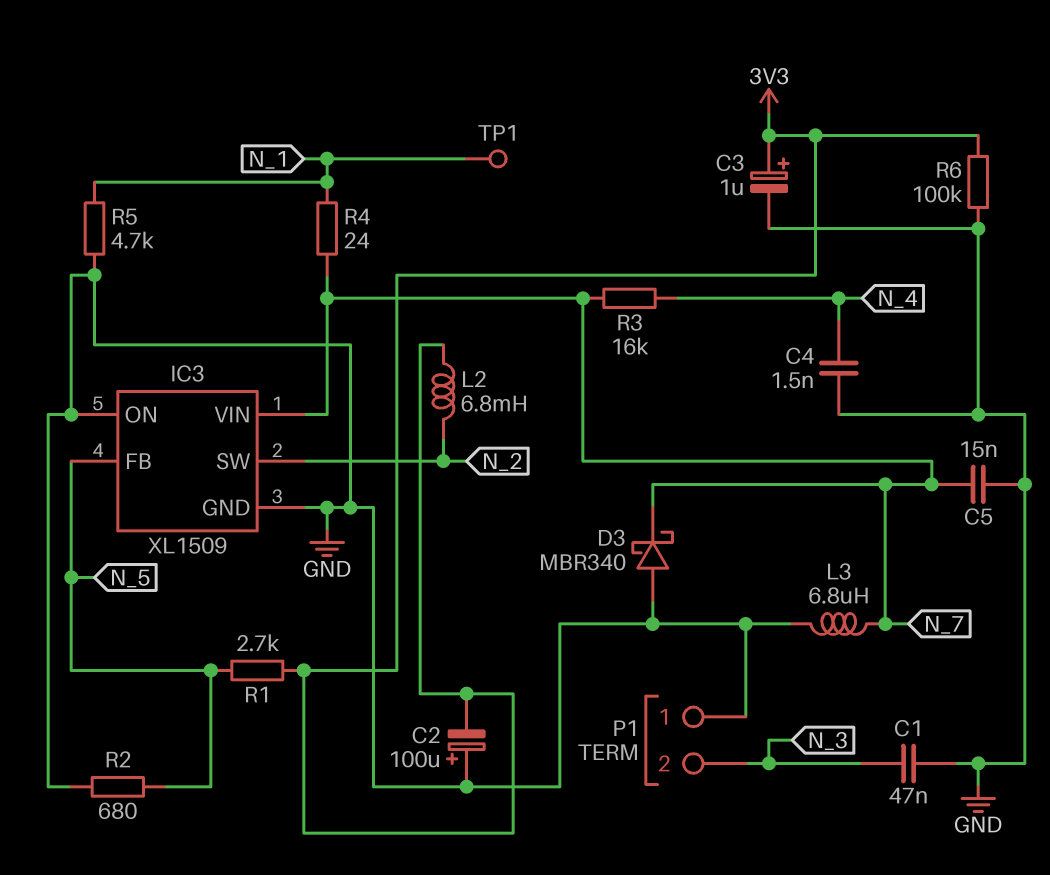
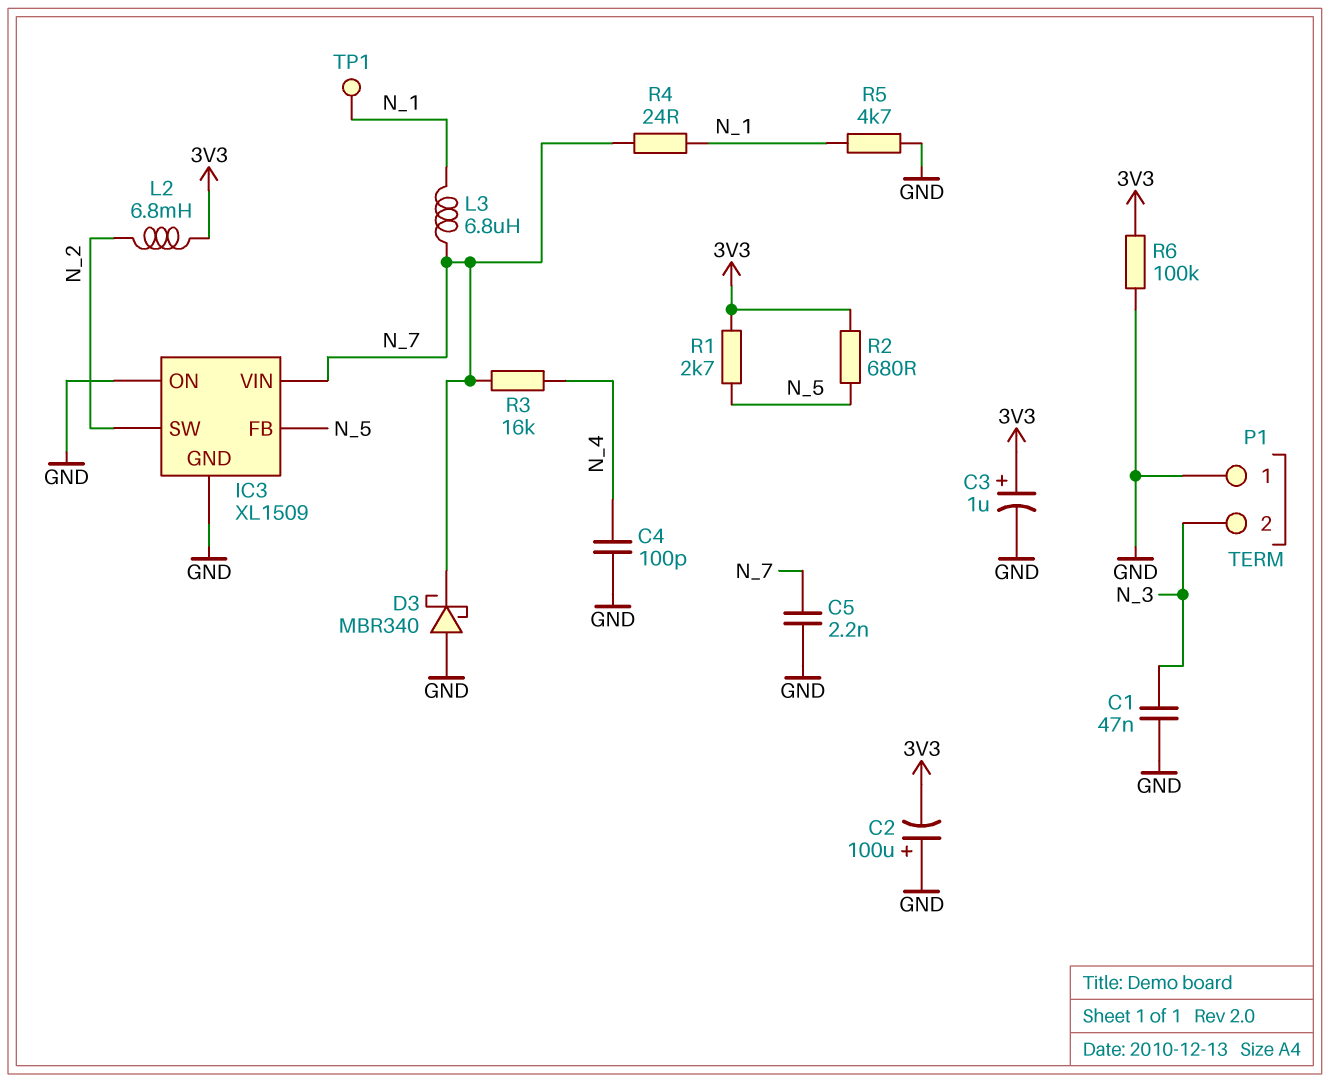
C4: 1.5nF (GND, N_4) -> 100pF (GND, N_4)
C5: 15nF (GND, N_7) -> 2.2nF (GND, N_7)
L3: 6.8uH (GND, N_7) -> 6.8uH (N_1, N_7)
R2: 680 (GND, N_5) -> 680 (3V3, N_5)

